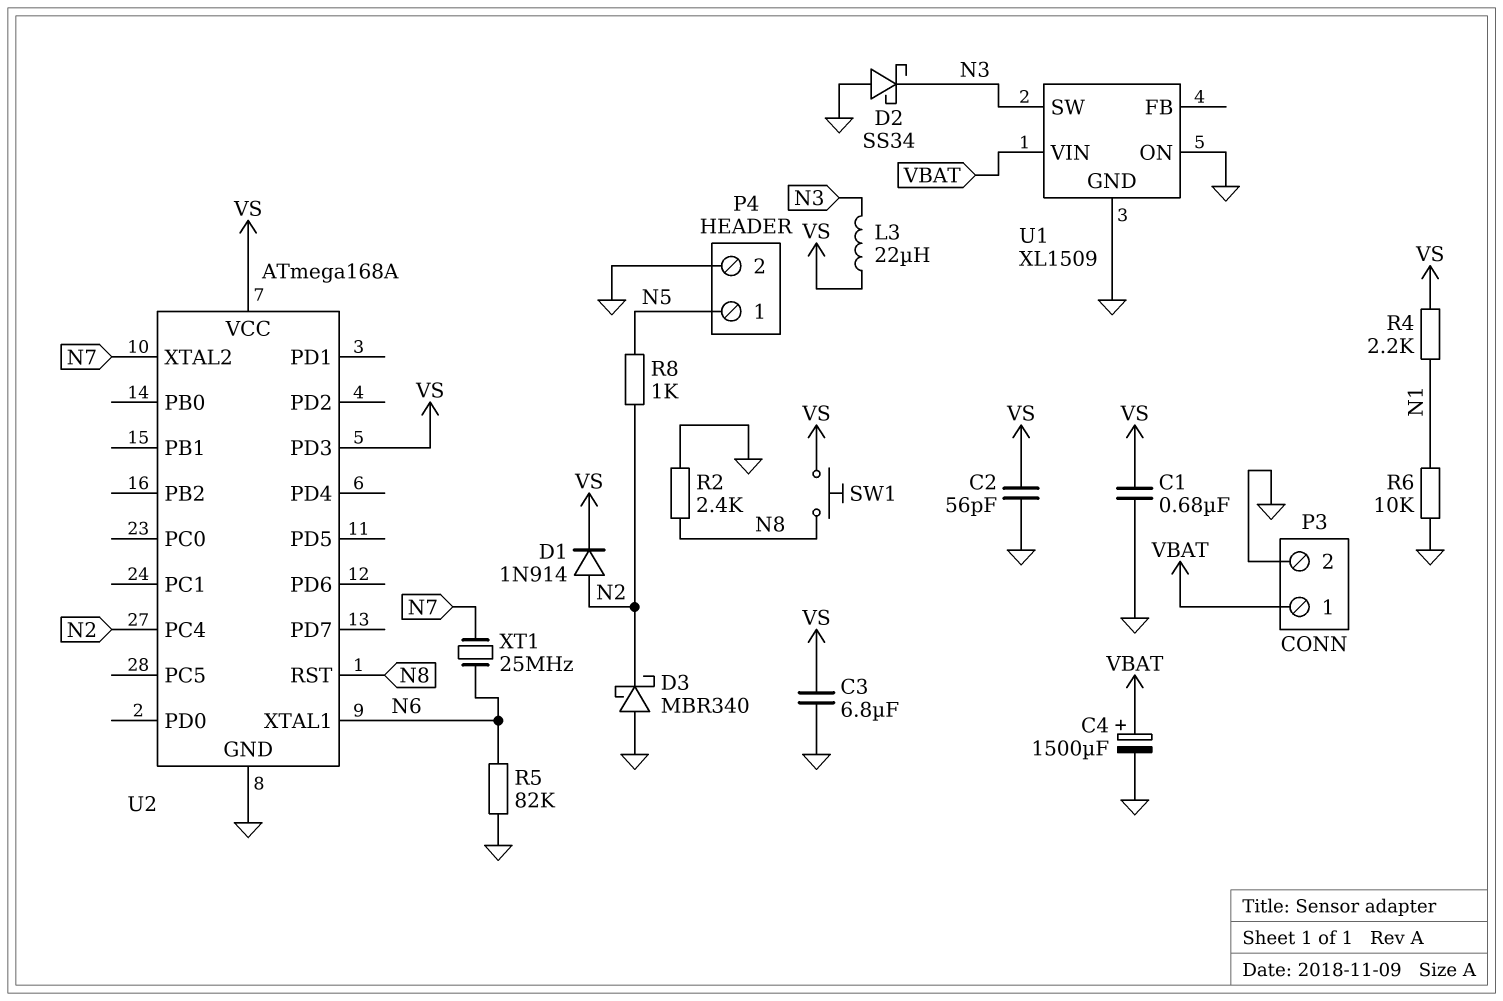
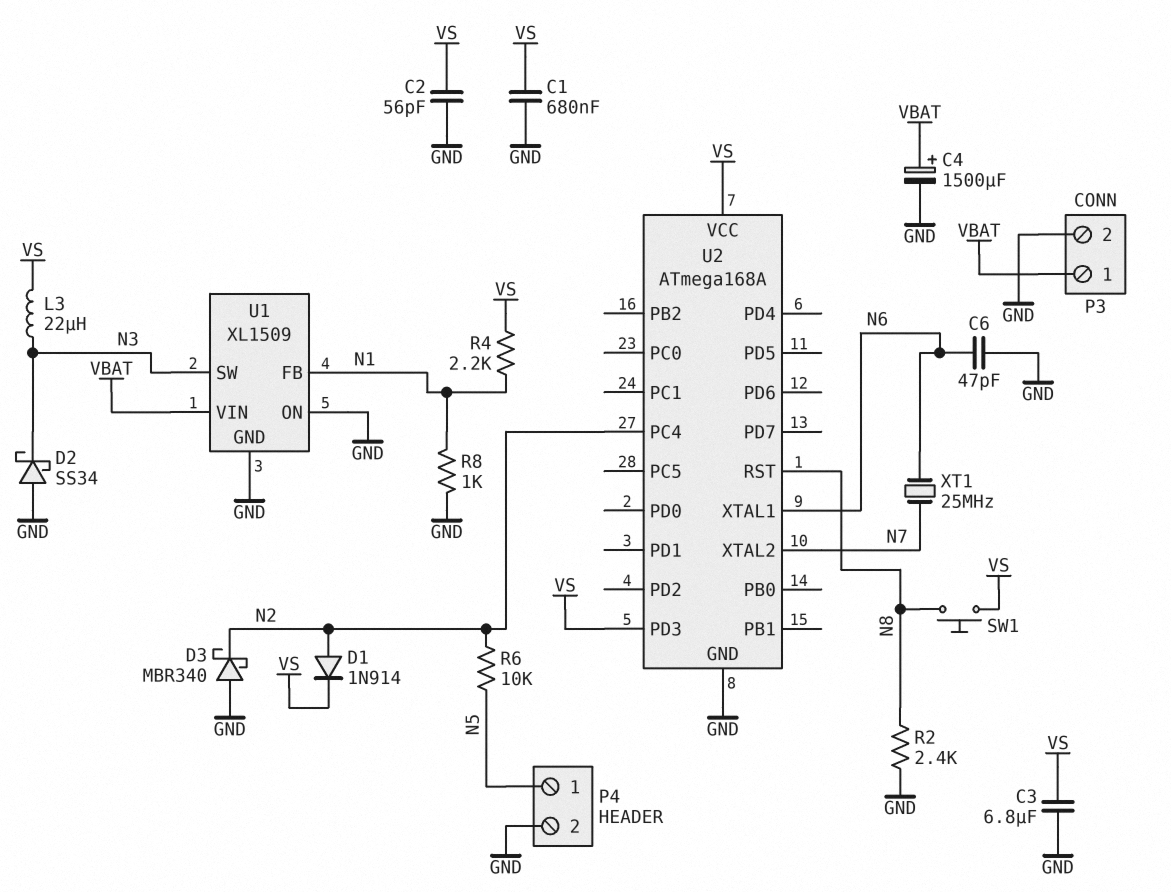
C6: none -> 47pF (GND, N6)
R5: 82k (GND, N6) -> none
R6: 10k (GND, N1) -> 10k (N2, N5)
R8: 1k (N2, N5) -> 1k (GND, N1)
U1 pin FB: none -> N1

